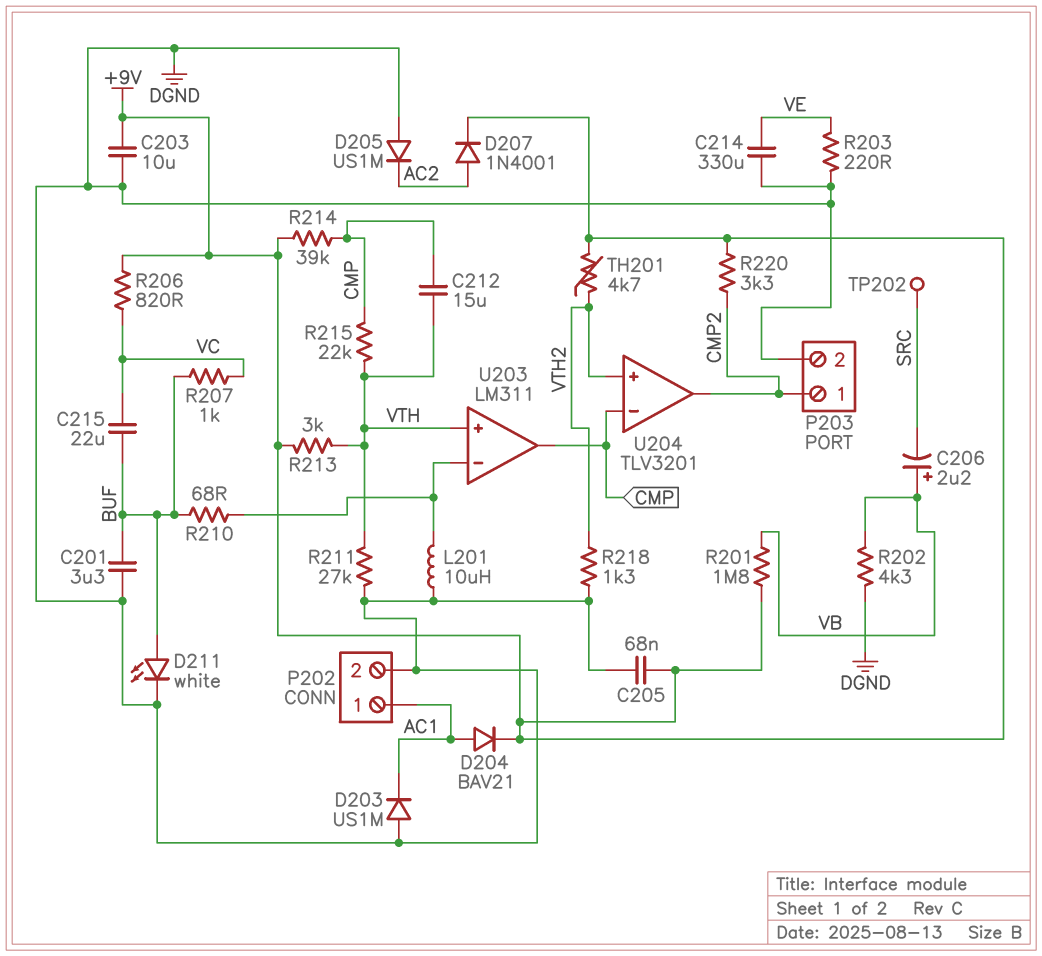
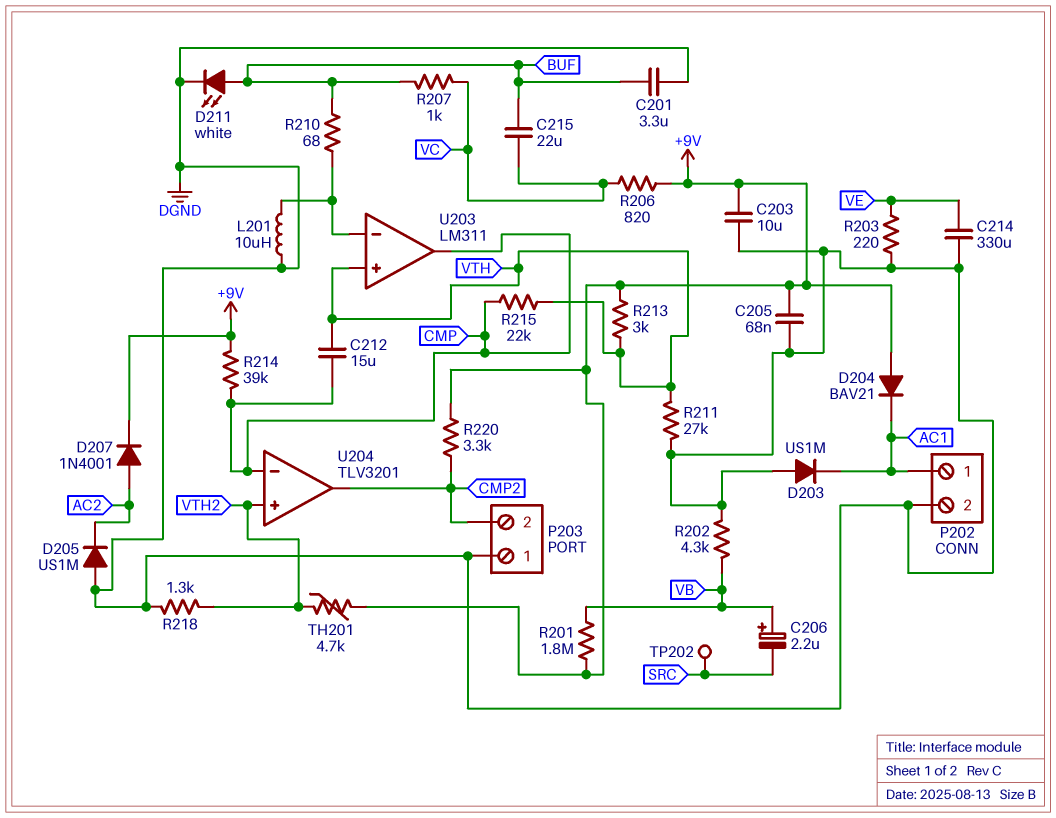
D204: diode BAV21 (A AC1, K +9V) -> diode BAV21 (A +9V, K AC1)
P203 pin 1: CMP2 -> DGND
P203 pin 2: DGND -> CMP2

